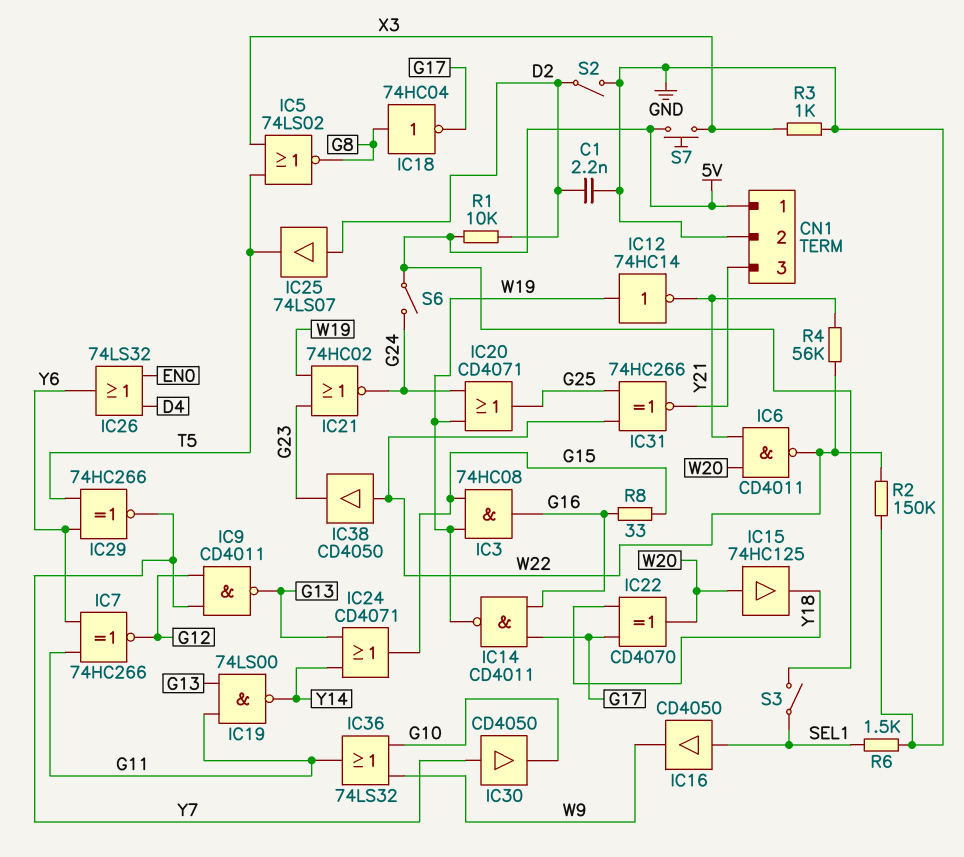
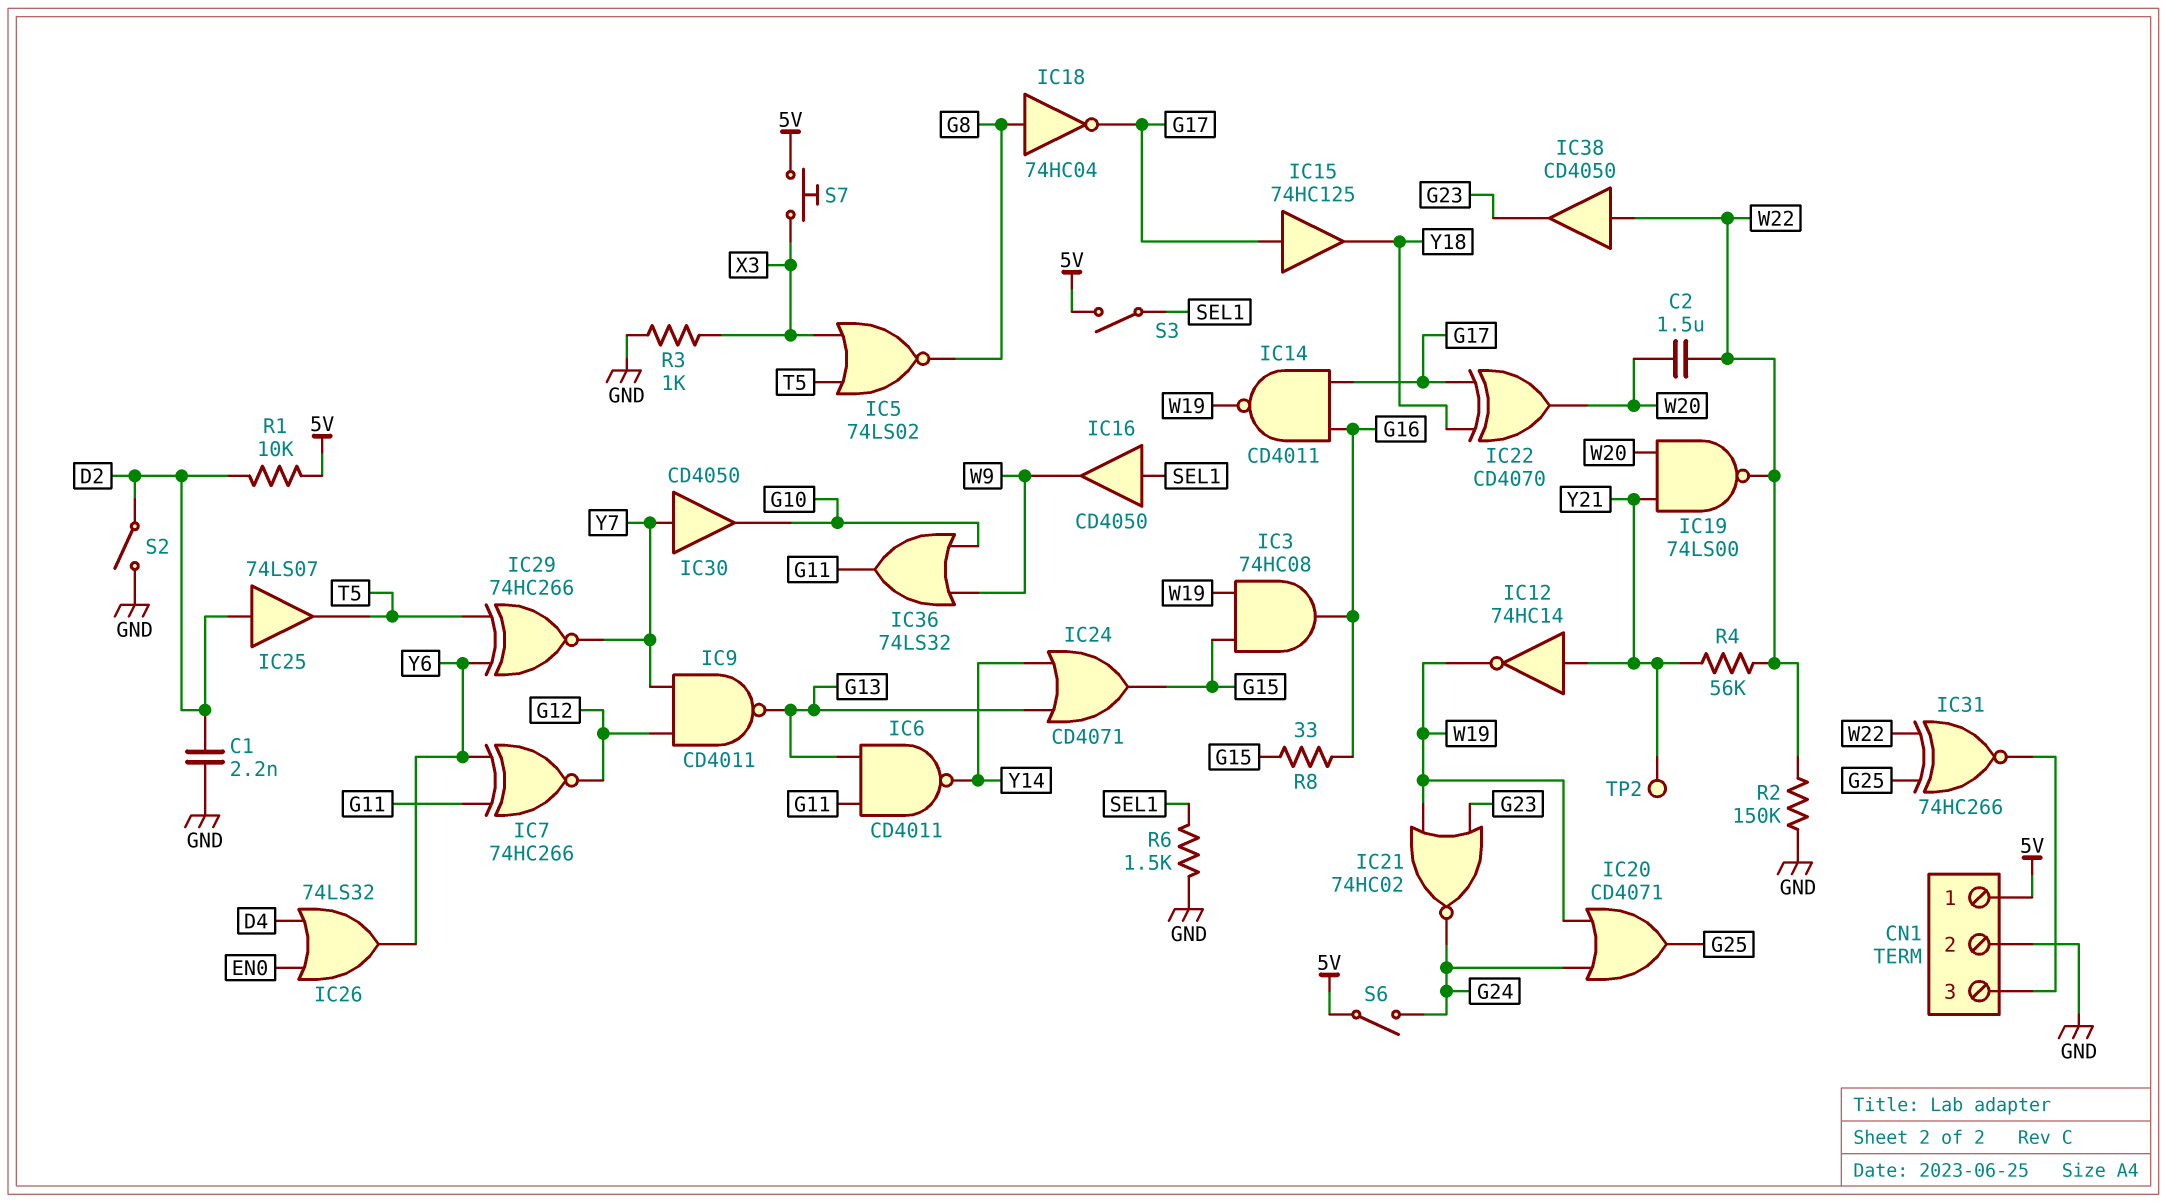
C2: none -> 1.5uF (W20, W22)
IC6: NAND CD4011 (in W20, in Y21, out W22) -> NAND CD4011 (in G11, in G13, out Y14)
IC12: NOT 74HC14 (in W19, out Y21) -> NOT 74HC14 (in Y21, out W19)
IC15: buffer 74HC125 (in W20, out Y18) -> buffer 74HC125 (in G17, out Y18)
IC19: NAND 74LS00 (in G11, in G13, out Y14) -> NAND 74LS00 (in W20, in Y21, out W22)
TP2: none -> test point (Y21)

